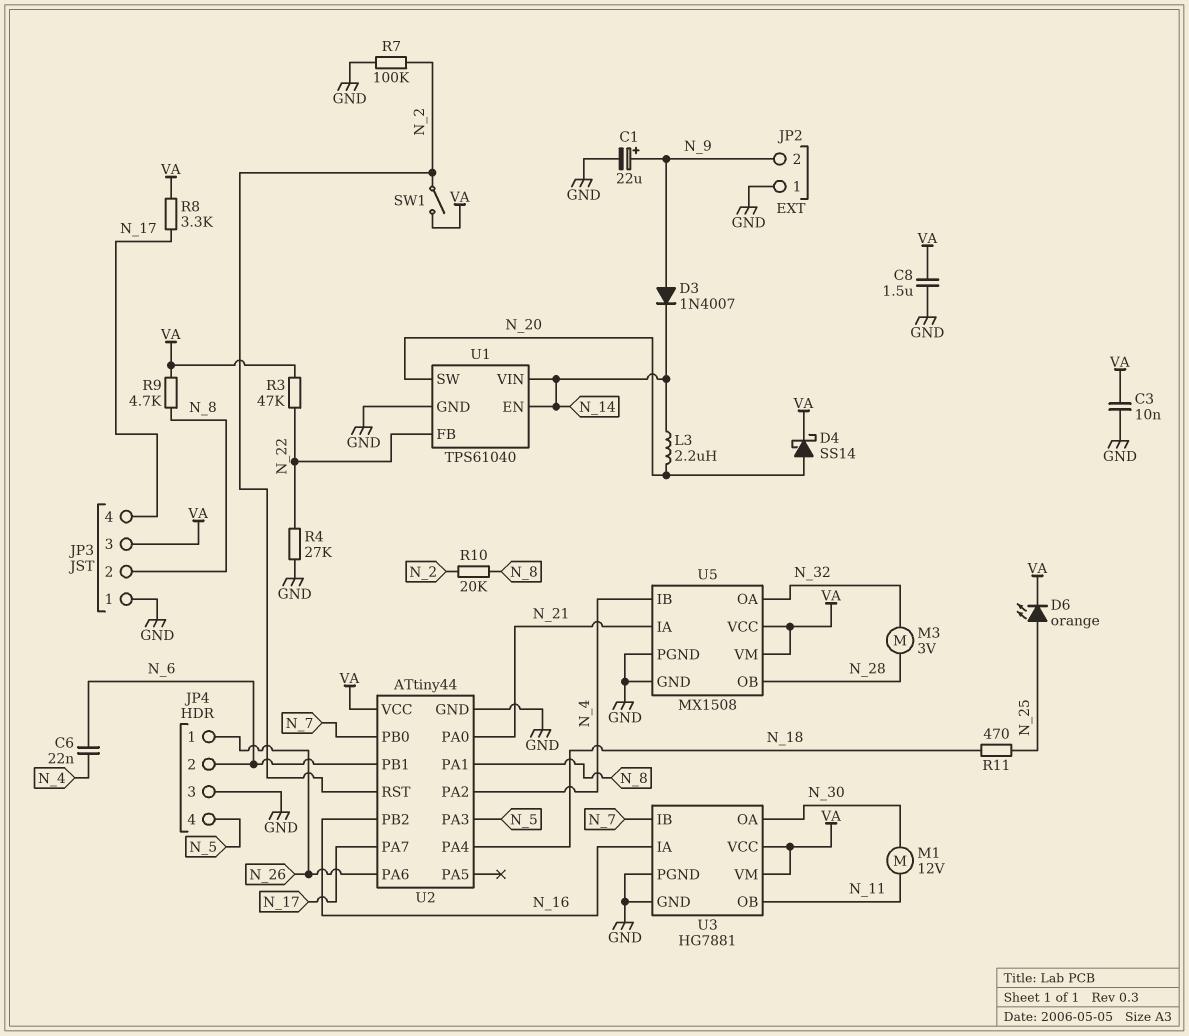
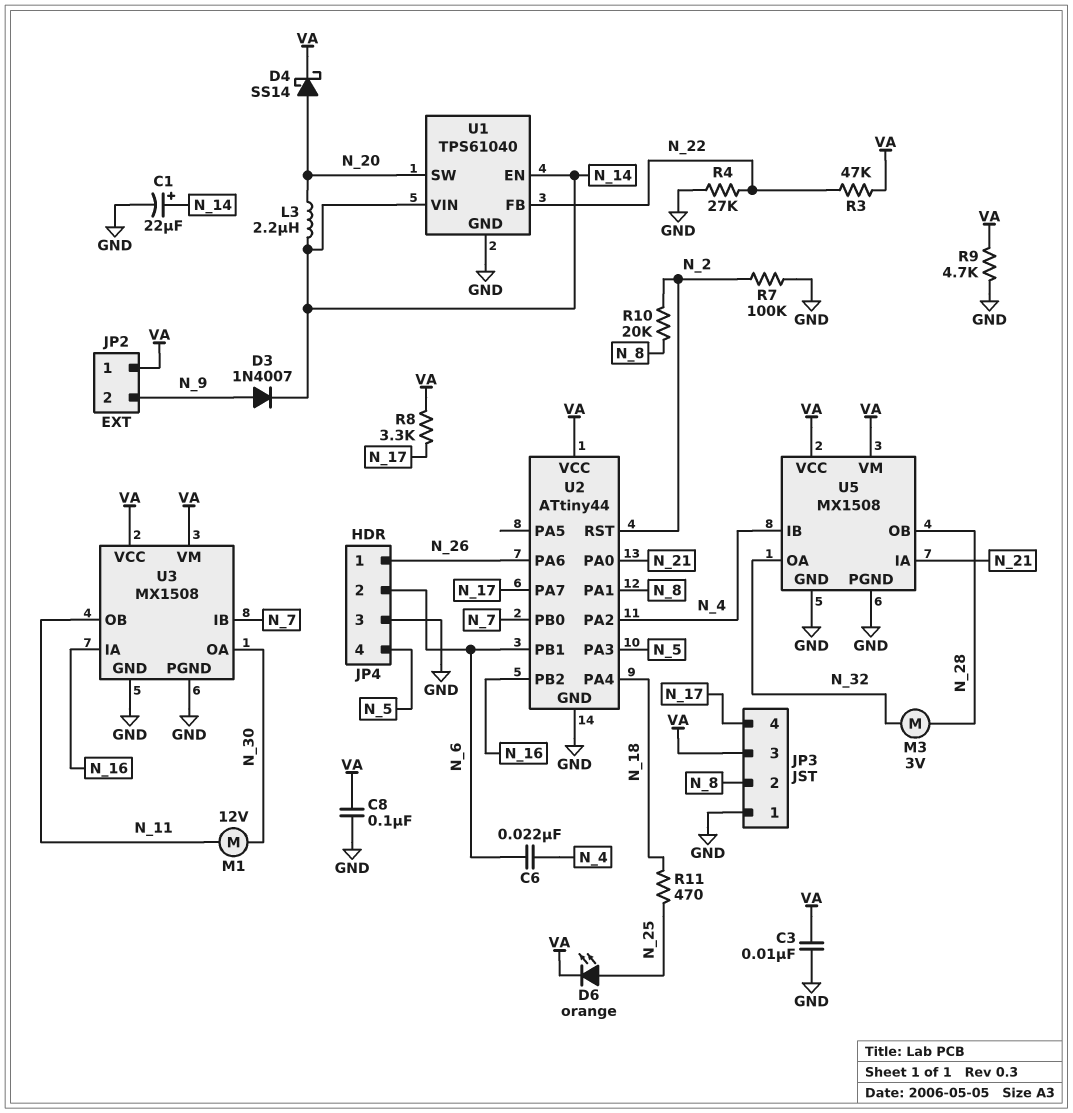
C1: 22uF (plus N_9, minus GND) -> 22uF (plus N_14, minus GND)
C8: 1.5uF (GND, VA) -> 100nF (GND, VA)
JP2 pin 1: GND -> VA
R9: 4.7k (N_8, VA) -> 4.7k (GND, VA)
SW1: switch (N_2, VA) -> none
U3: HG7881 -> MX1508

